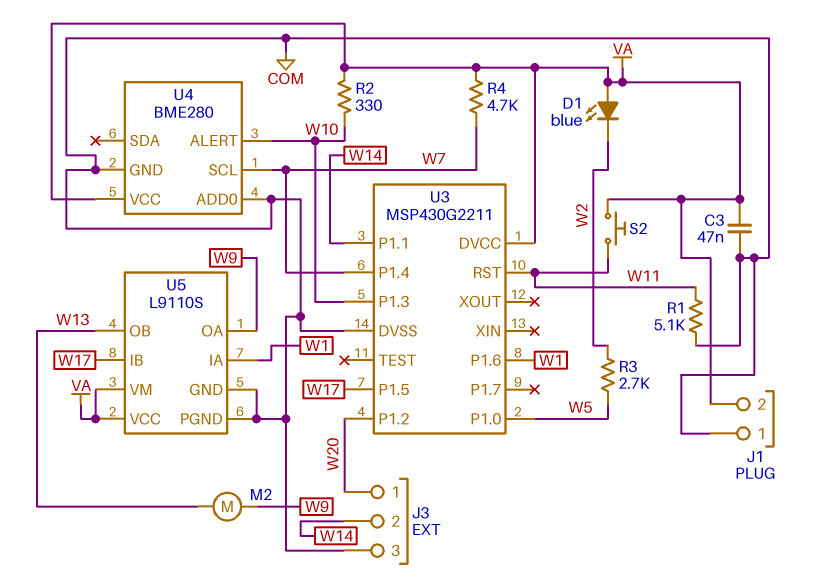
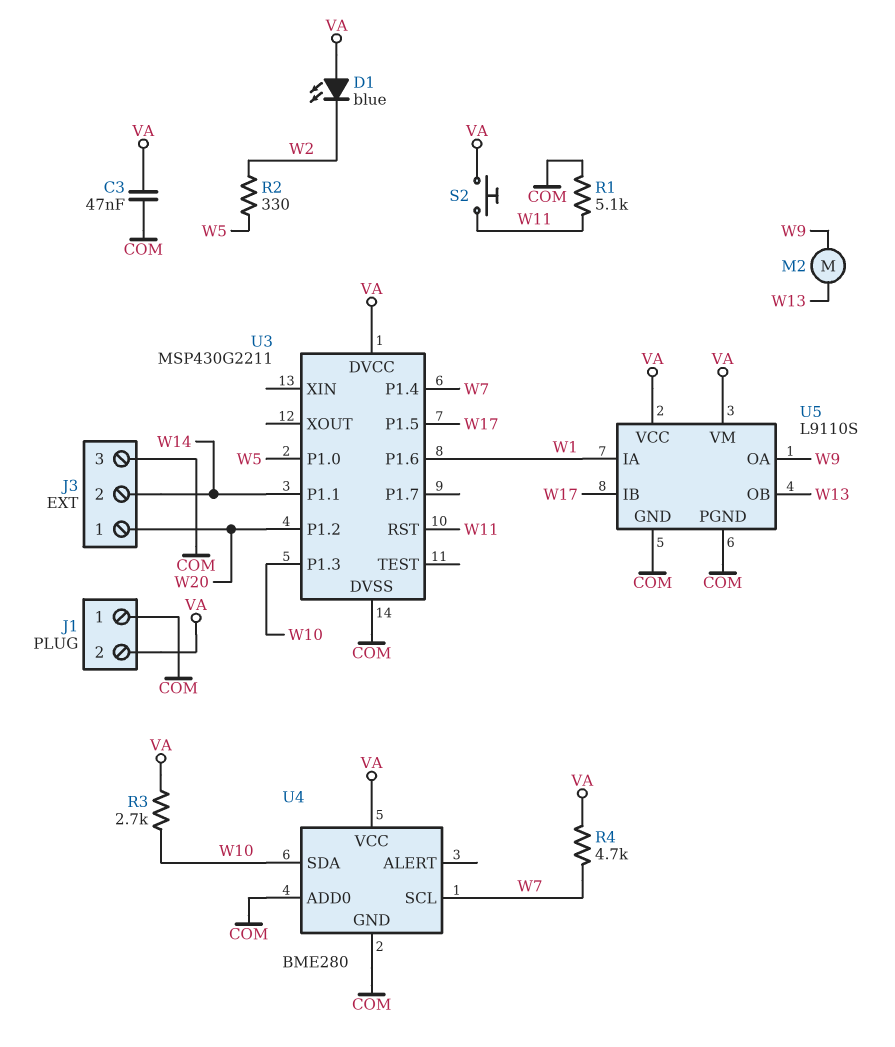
R2: 330 (VA, W10) -> 330 (W2, W5)
R3: 2.7k (W2, W5) -> 2.7k (VA, W10)
U4 pin ALERT: W10 -> none
U4 pin SDA: none -> W10

